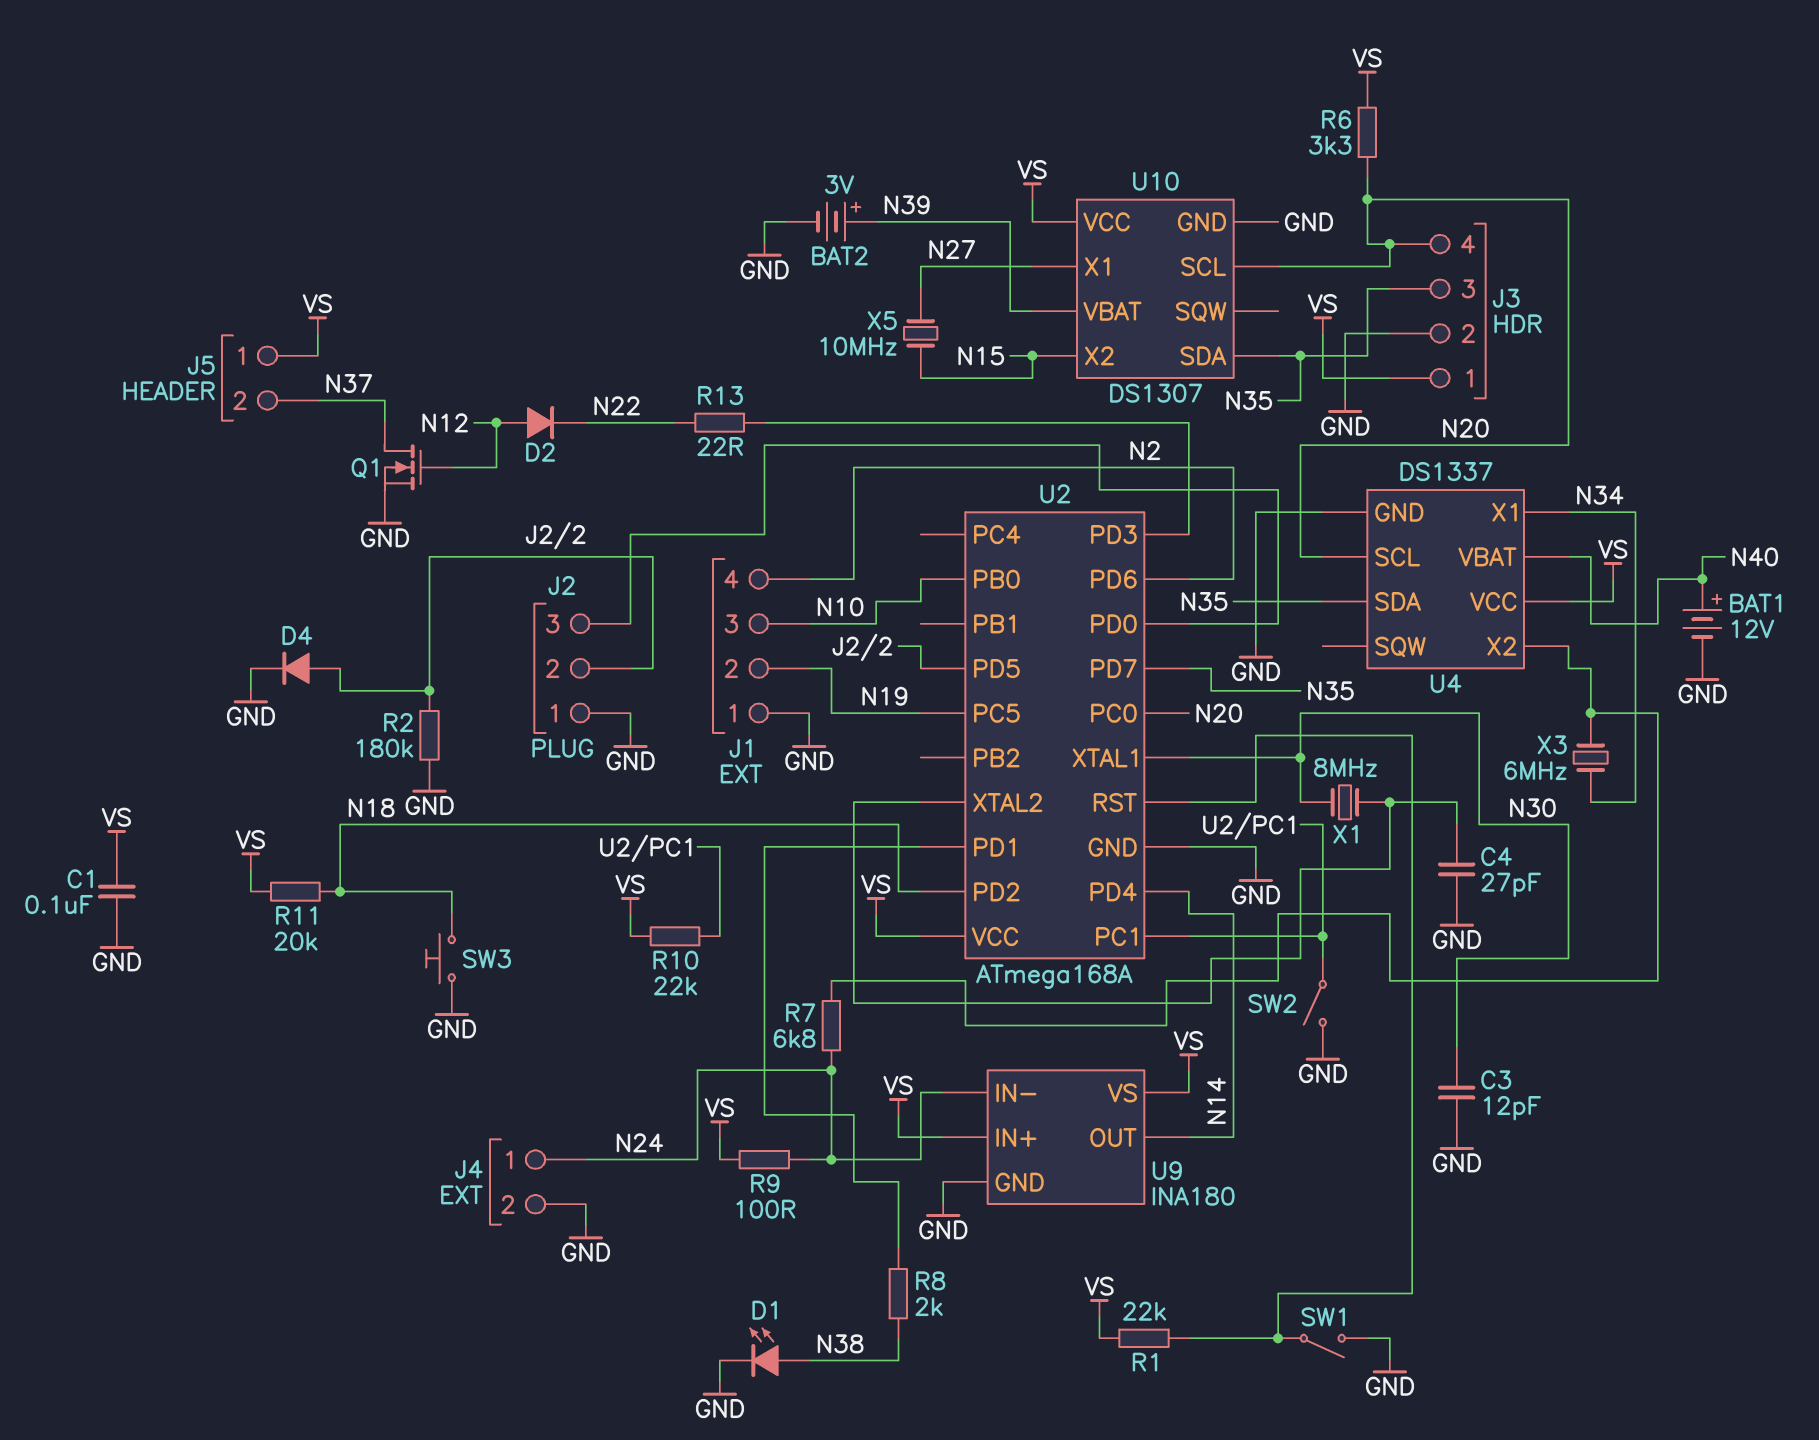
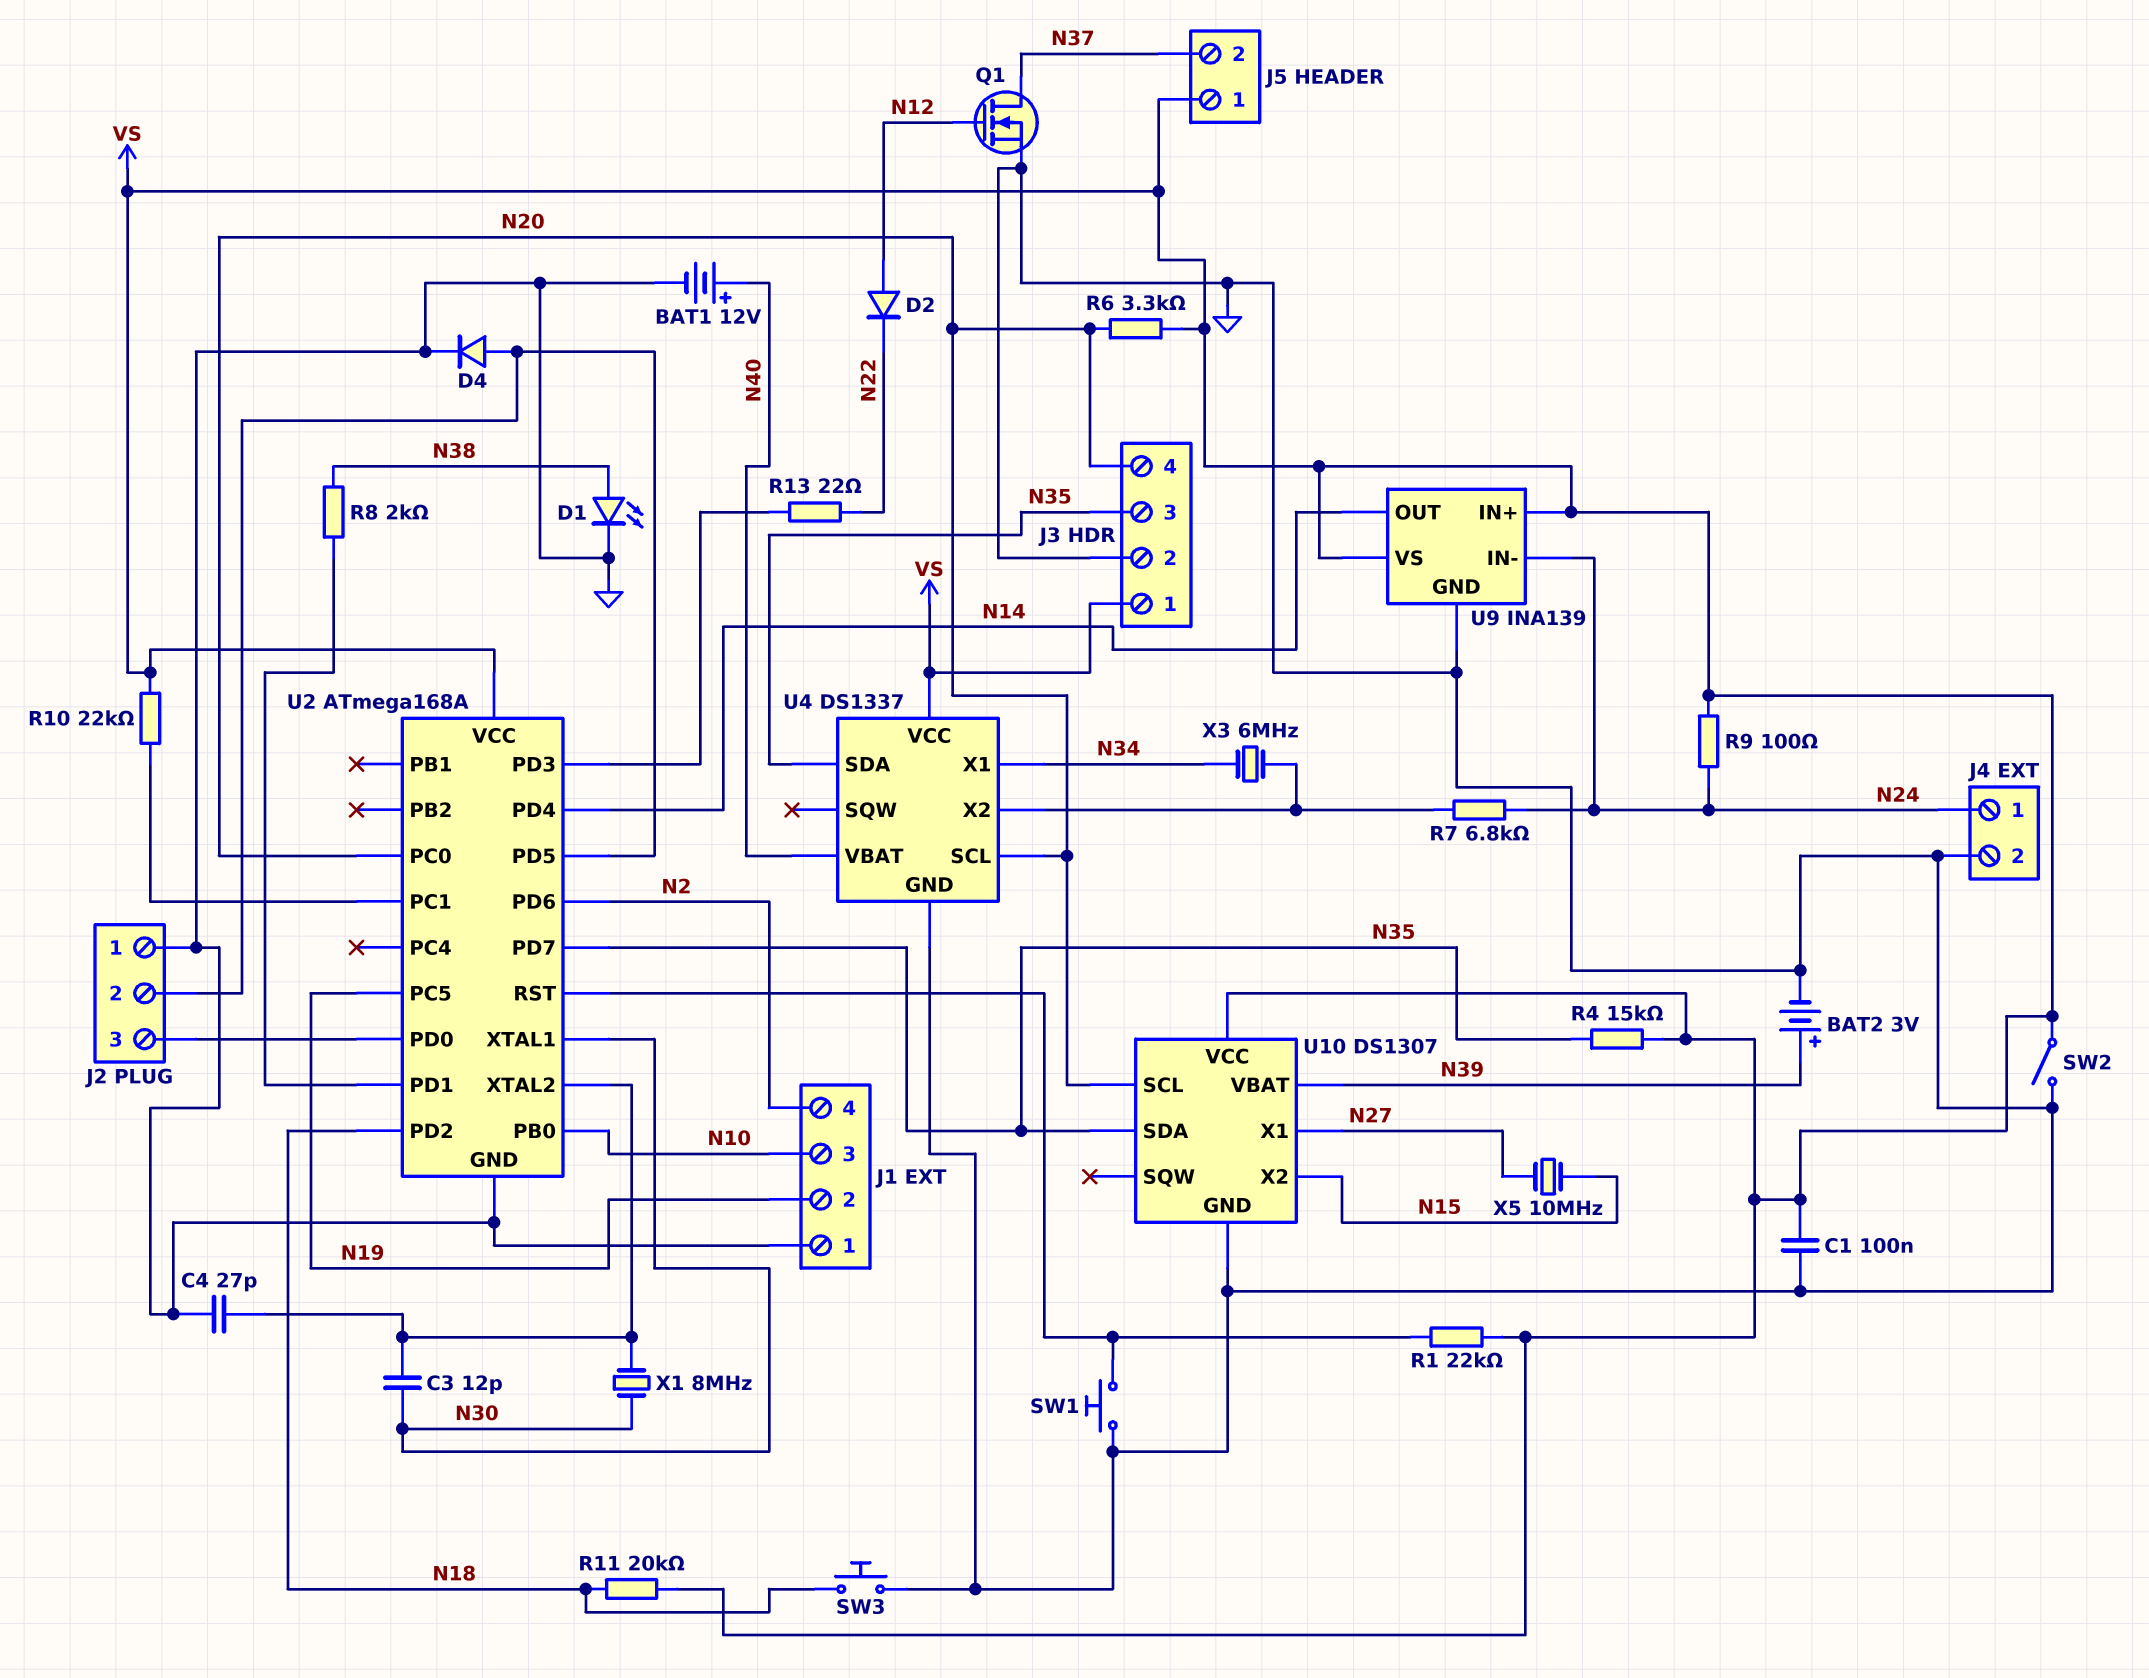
C3: 12pF (GND, N30) -> 12pF (N30, U2/XTAL2)
R2: 180k (GND, J2/2) -> none
R4: none -> 15k (N35, VS)
SW1: switch (GND, U2/RST) -> button (GND, U2/RST)
SW2: switch (GND, U2/PC1) -> switch (GND, VS)
U9: INA180 -> INA139

